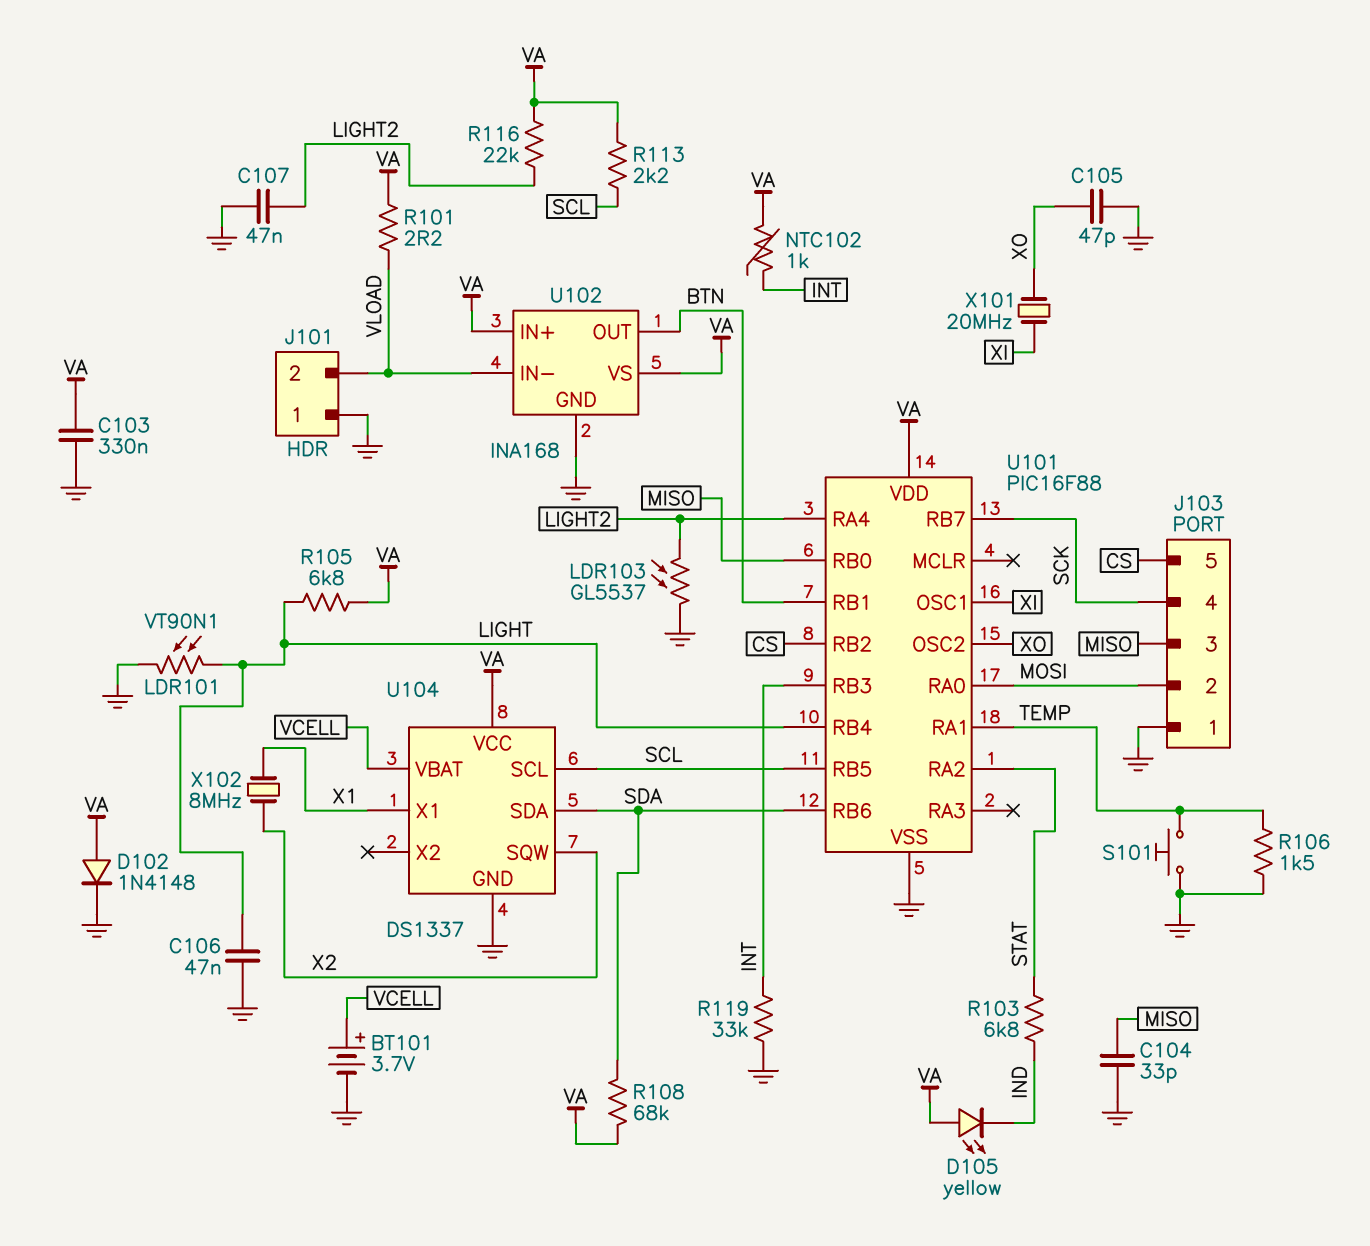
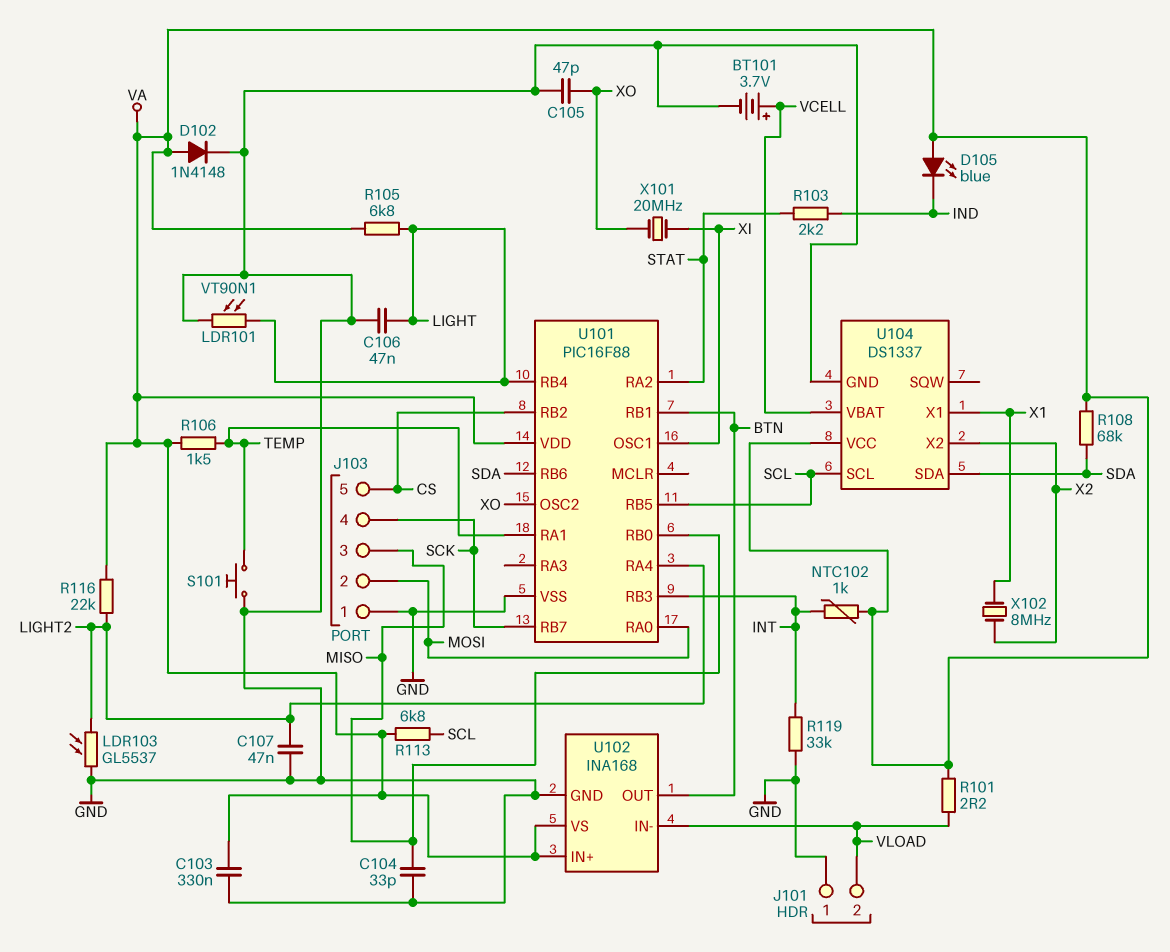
D105: LED yellow (A VA, K IND) -> LED blue (A VA, K IND)
R103: 6.8k (IND, STAT) -> 2.2k (IND, STAT)
R106: 1.5k (GND, TEMP) -> 1.5k (TEMP, VA)
R113: 2.2k (SCL, VA) -> 6.8k (SCL, VA)
U104 pin SQW: X2 -> none
U104 pin X2: none -> X2

